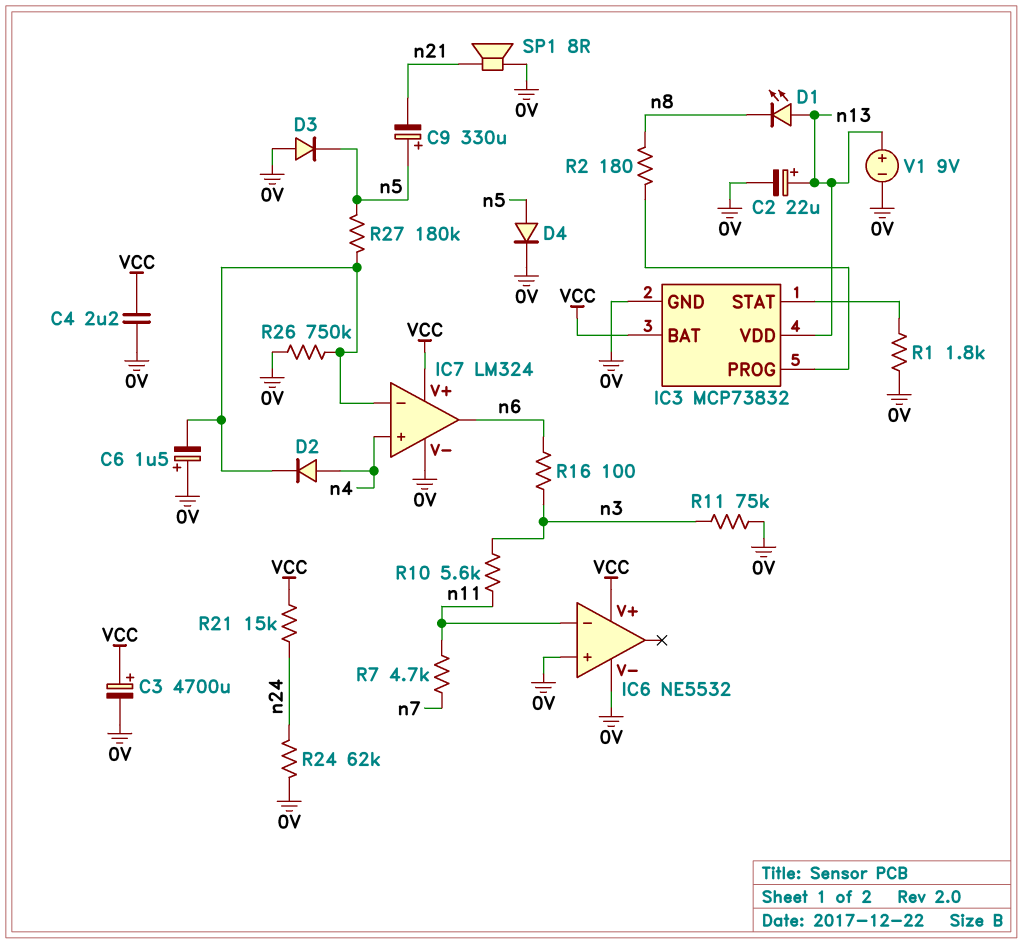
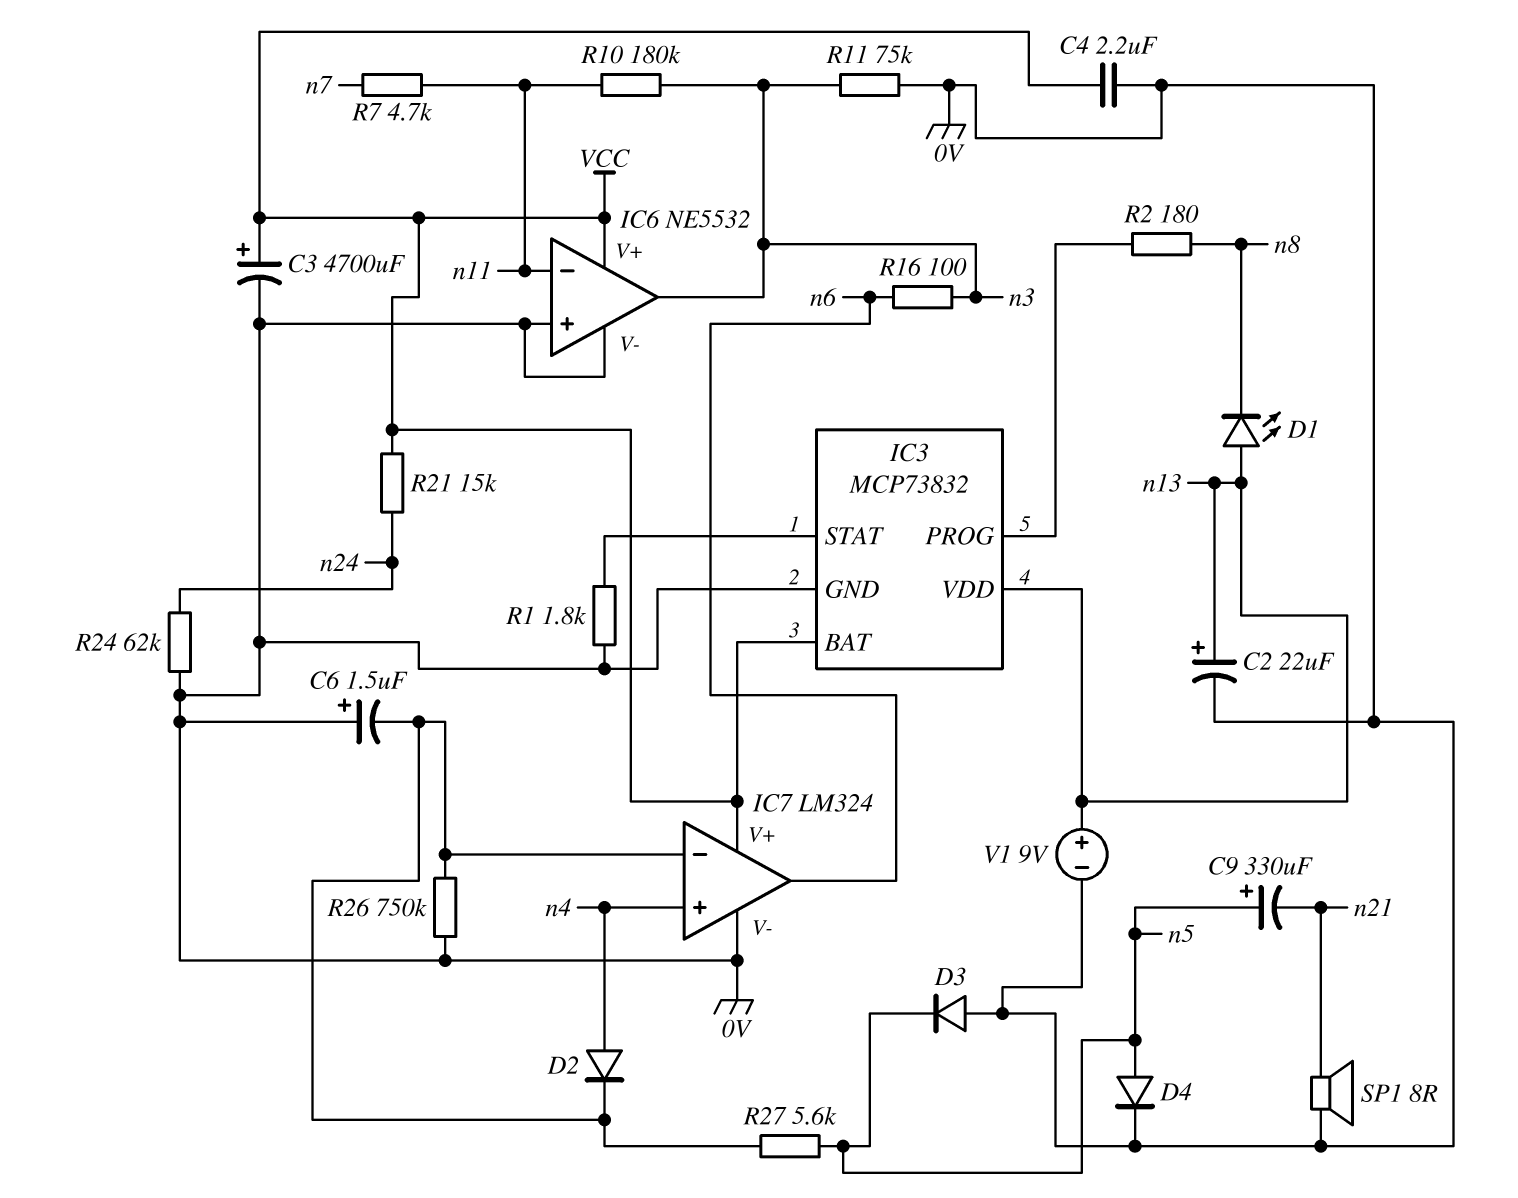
IC6 pin out: none -> n3
R10: 5.6k (n3, n11) -> 180k (n3, n11)
R27: 180k (IC7/in-, n5) -> 5.6k (IC7/in-, n5)

